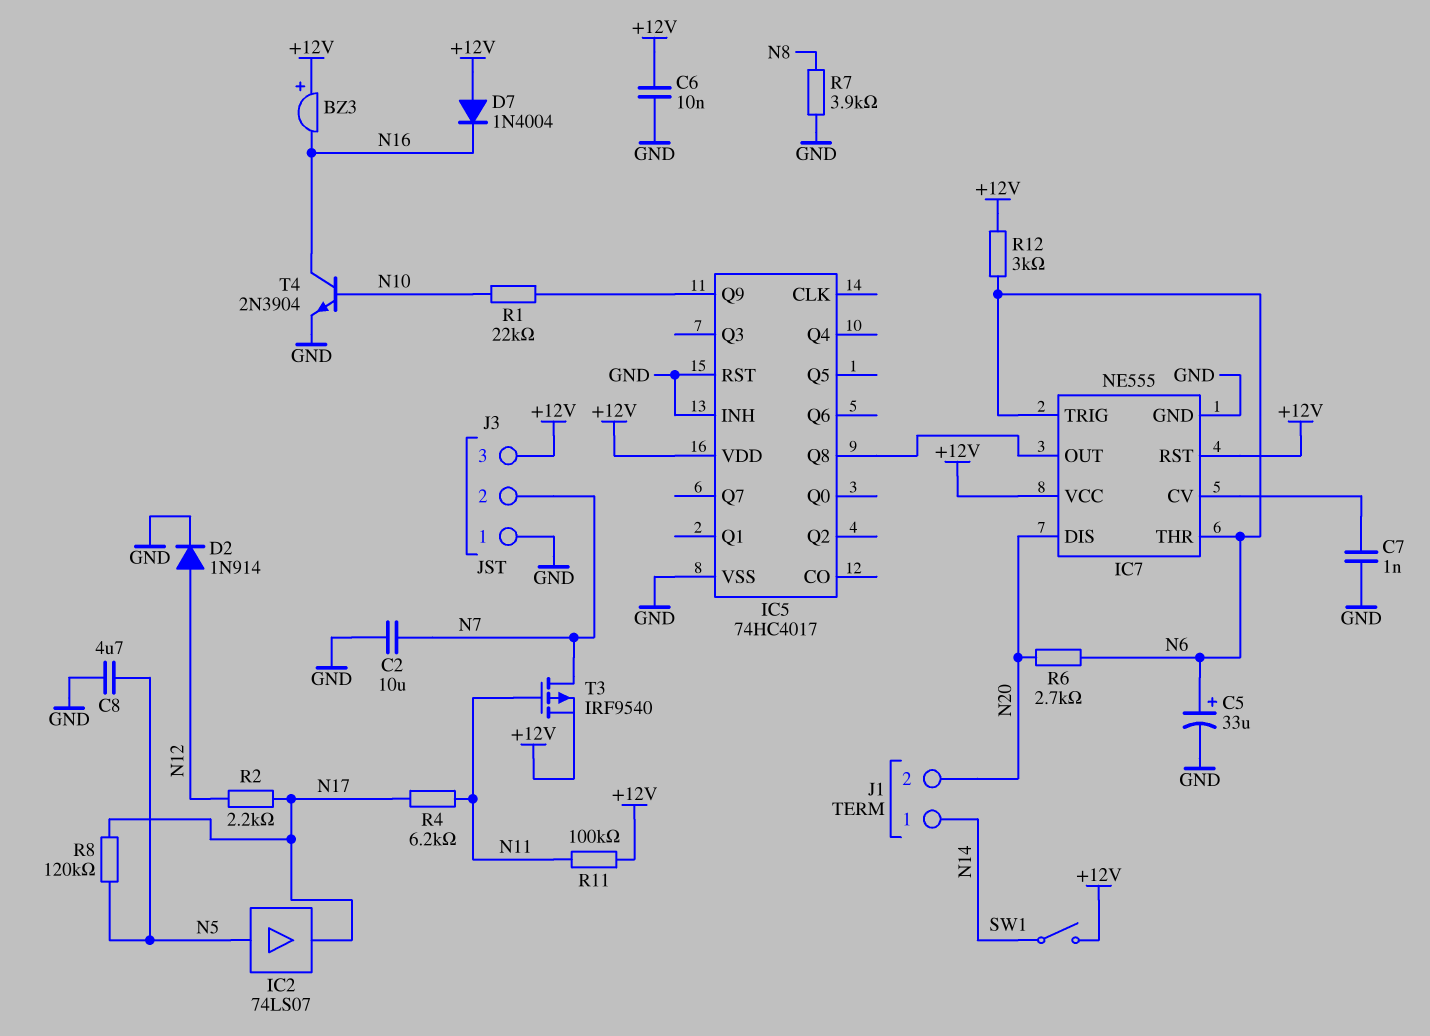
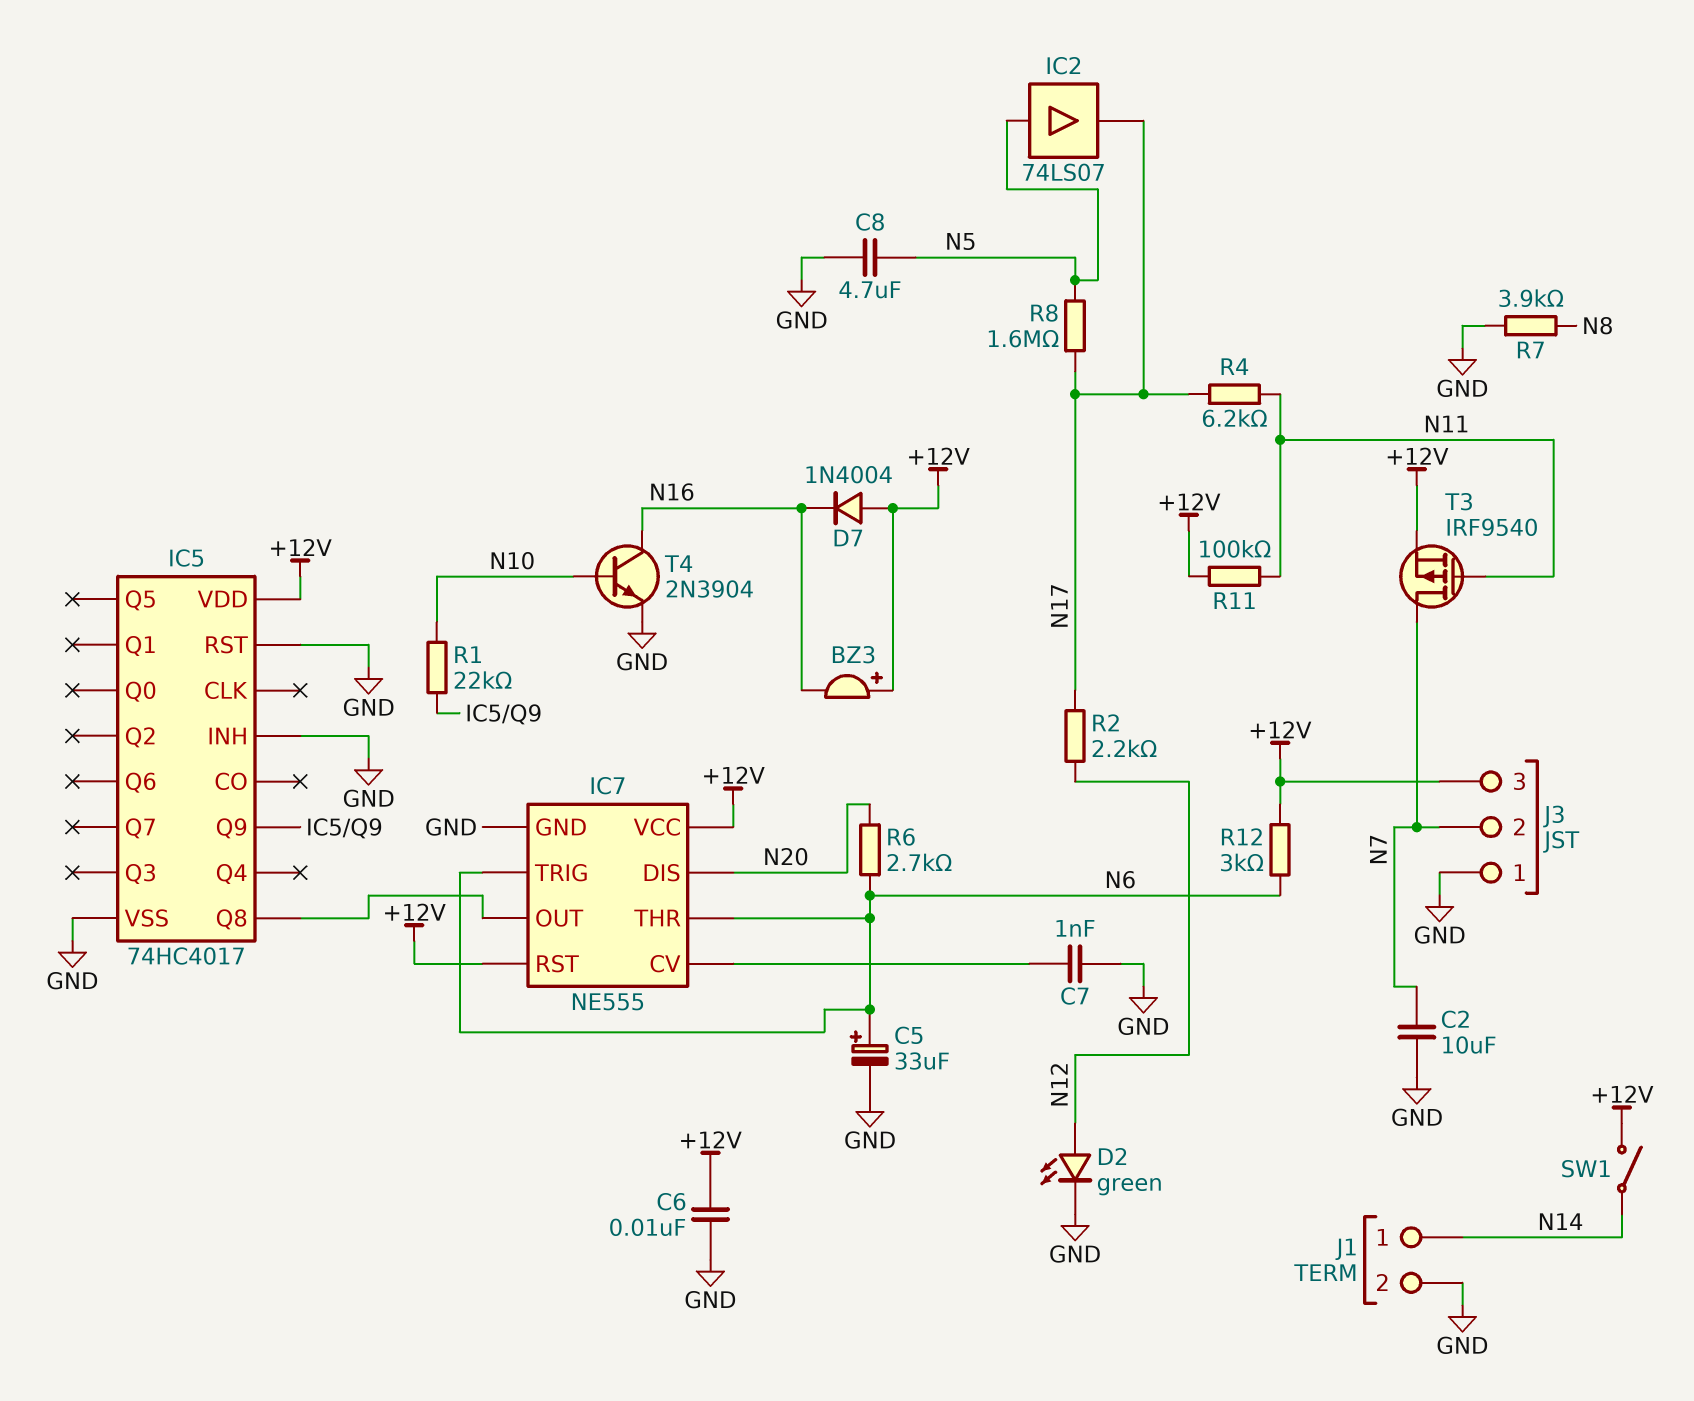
D2: diode 1N914 (A N12, K GND) -> LED green (A N12, K GND)
J1 pin 2: N20 -> GND
R8: 120k (N5, N17) -> 1.6M (N5, N17)

